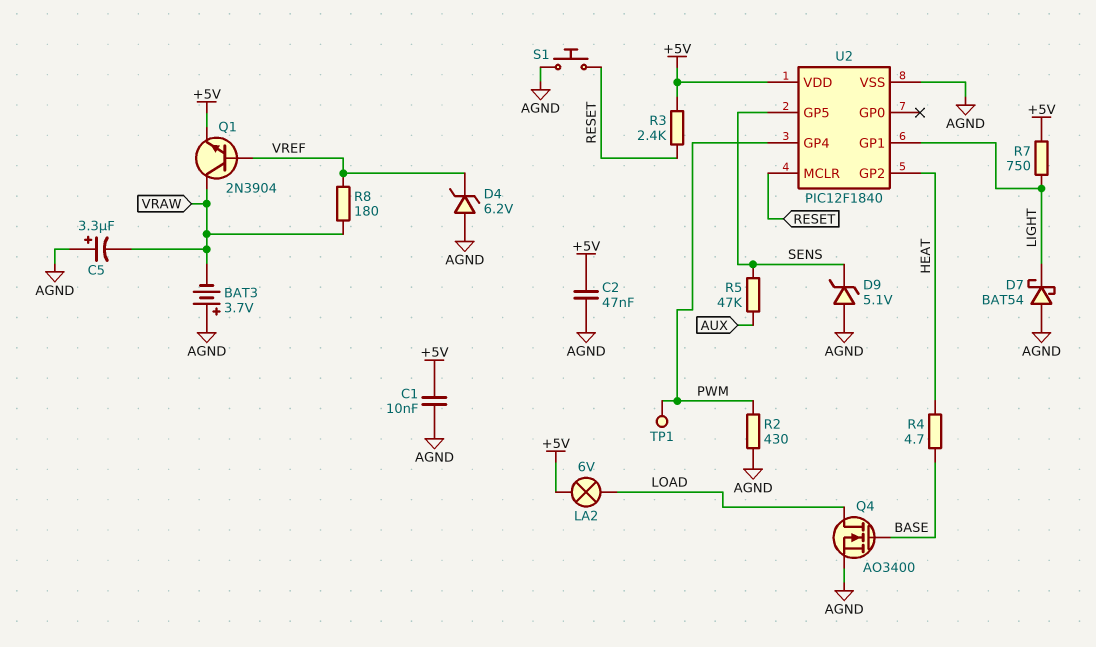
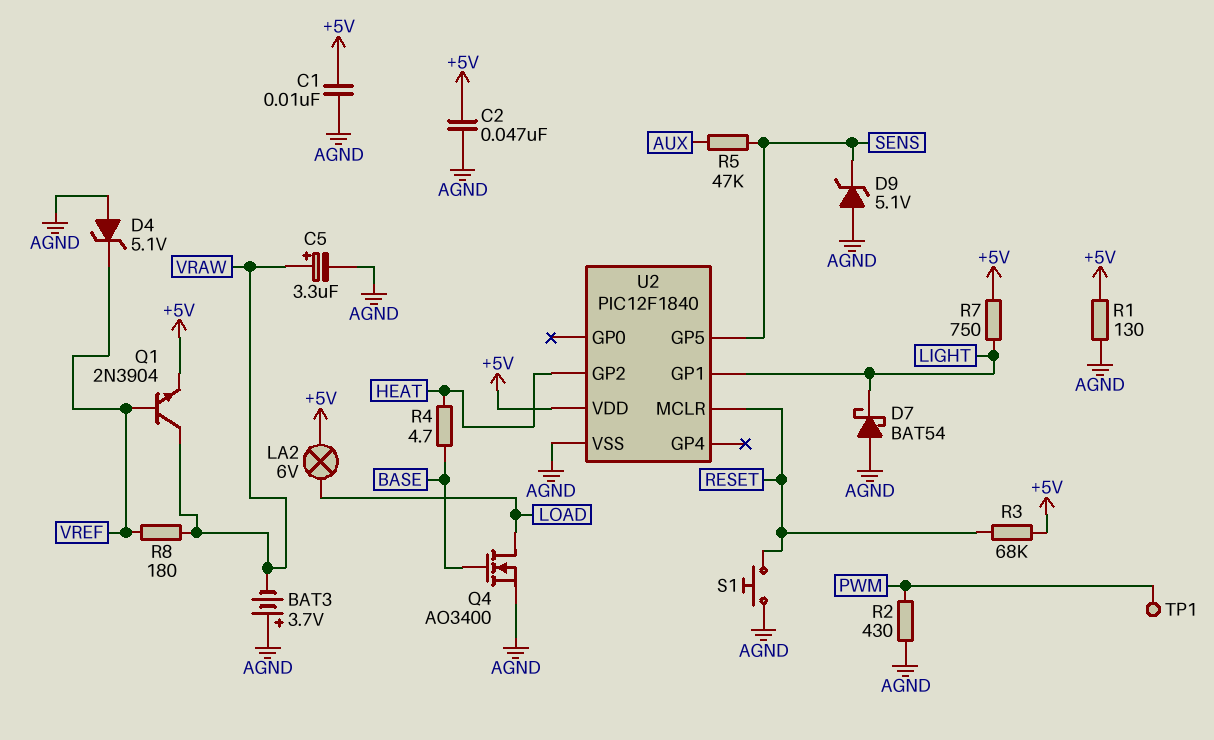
C5: 3.3uF (plus AGND, minus VRAW) -> 3.3uF (plus VRAW, minus AGND)
D4: zener 6.2V (A AGND, K VREF) -> zener 5.1V (A AGND, K VREF)
R1: none -> 130 (+5V, AGND)
R3: 2.4k (+5V, RESET) -> 68k (+5V, RESET)
U2 pin GP4: PWM -> none

